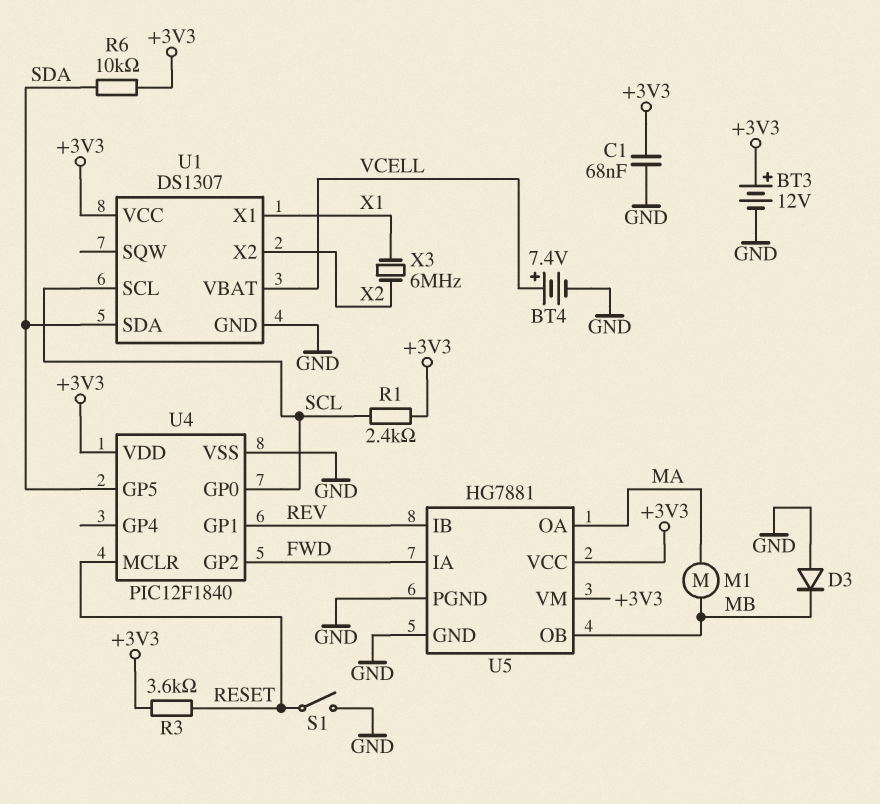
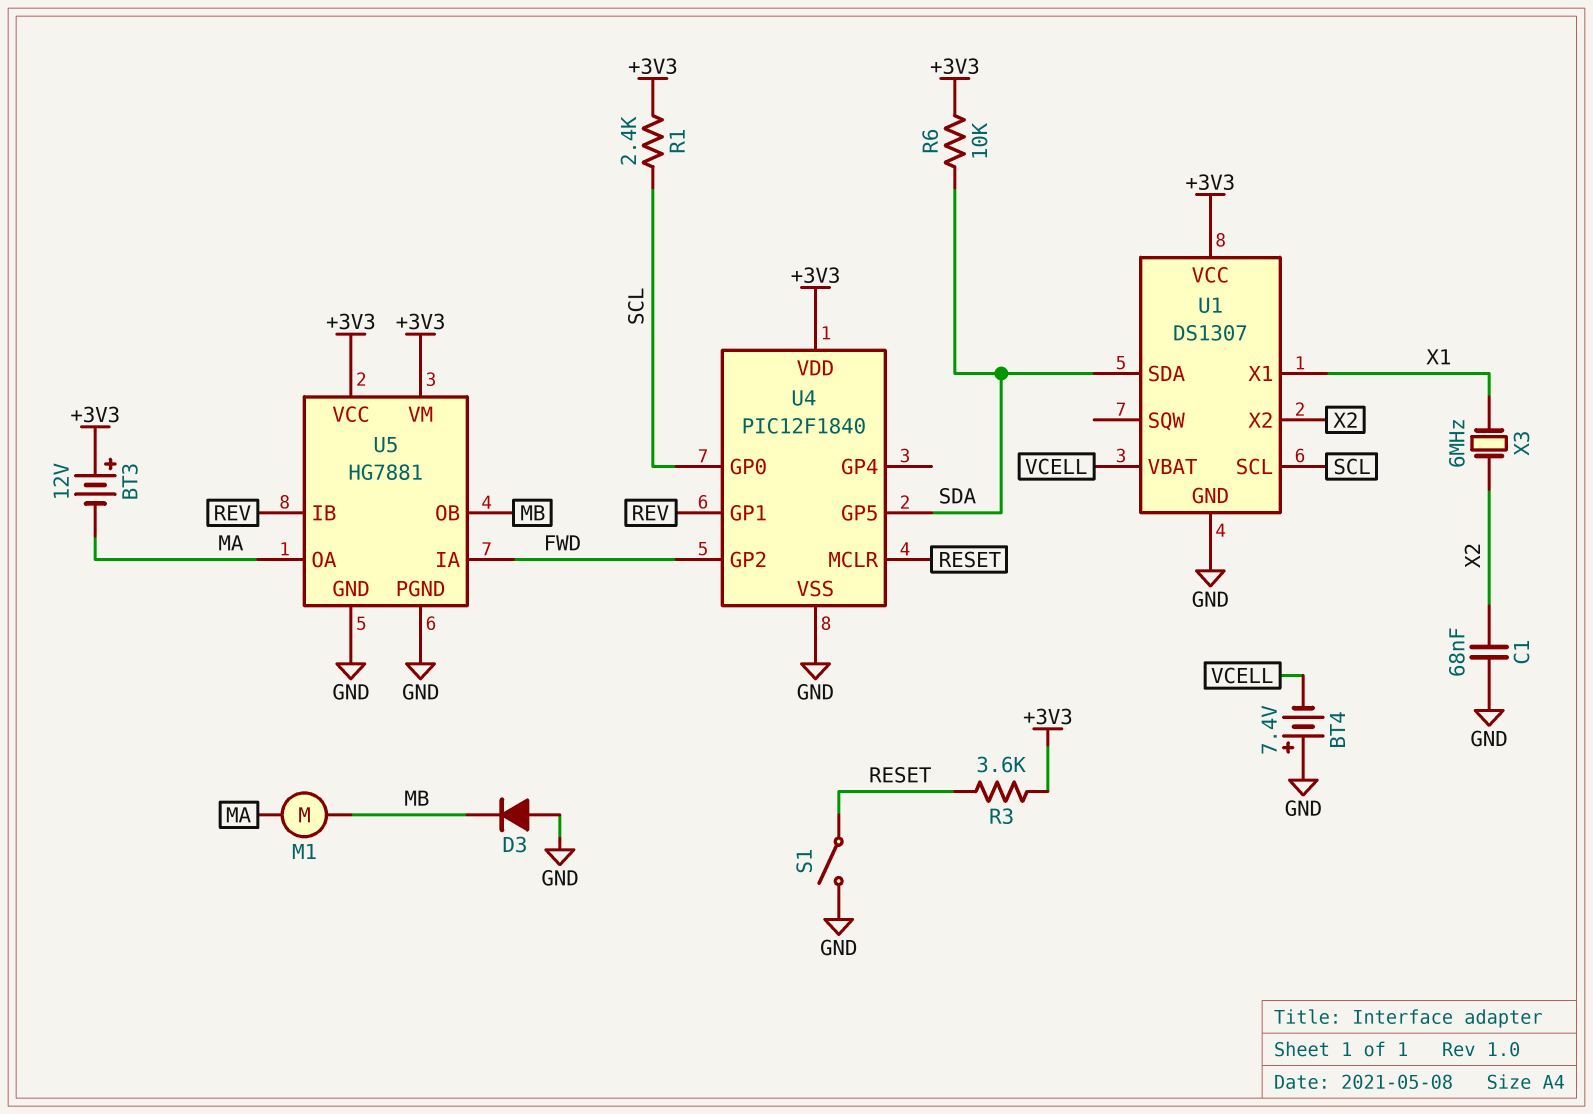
BT3: 12V (plus +3V3, minus GND) -> 12V (plus +3V3, minus MA)
BT4: 7.4V (plus VCELL, minus GND) -> 7.4V (plus GND, minus VCELL)
C1: 68nF (+3V3, GND) -> 68nF (GND, X2)

